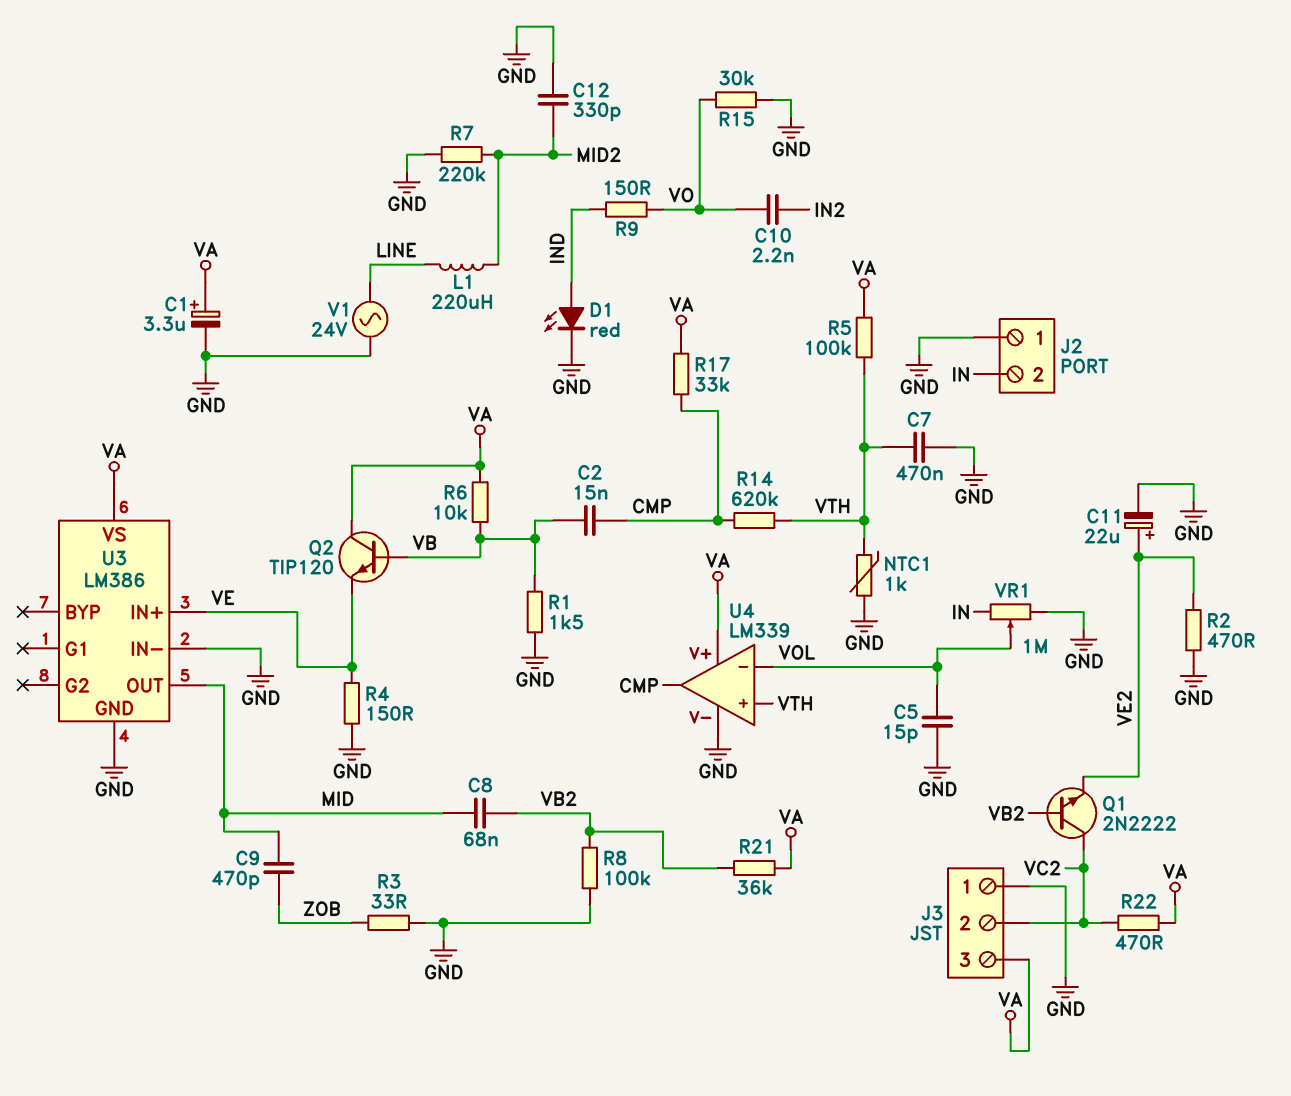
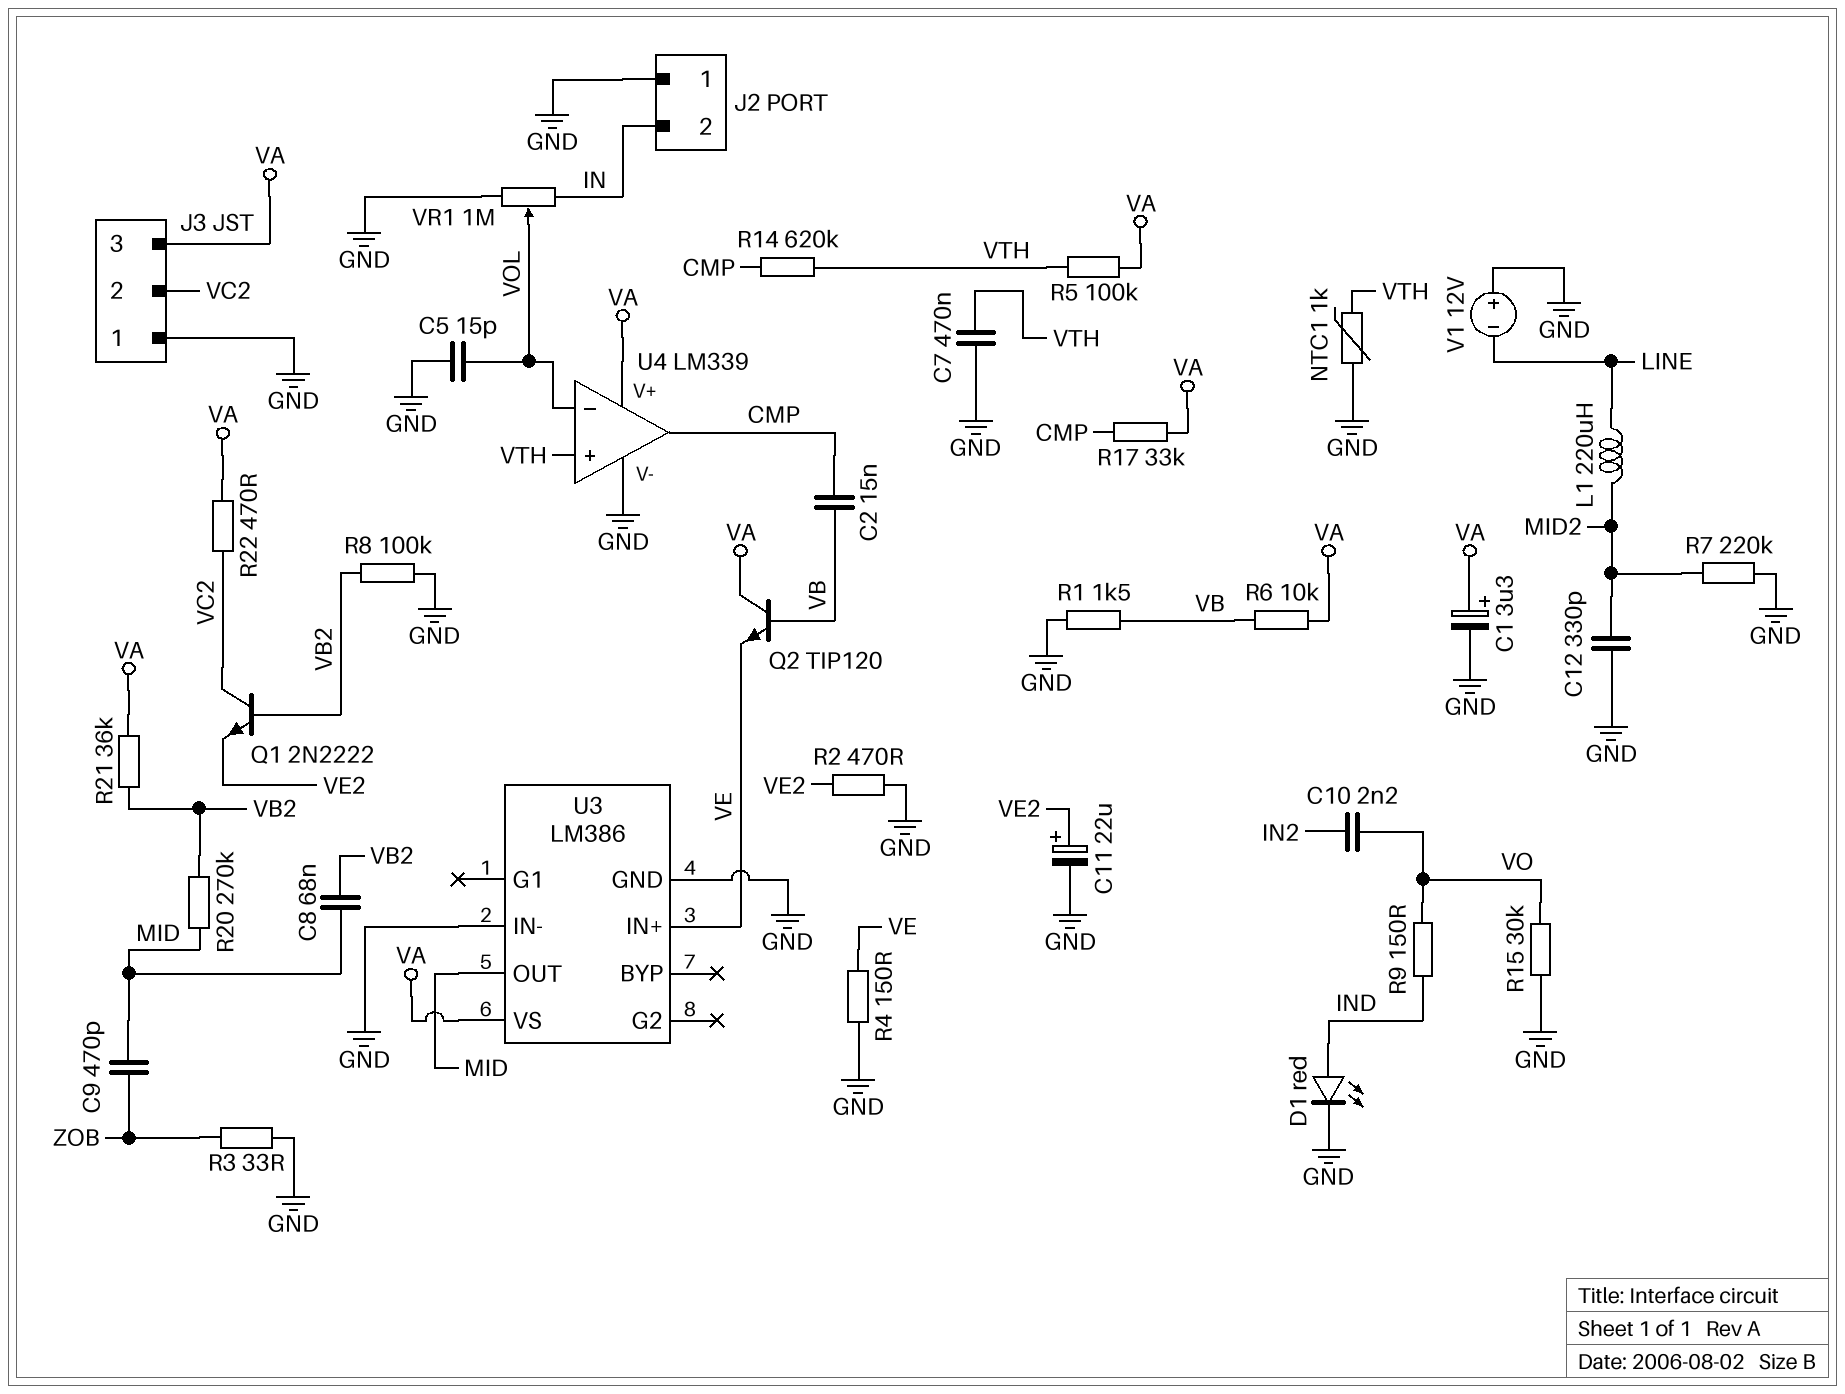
R20: none -> 270k (MID, VB2)
V1: AC 24V (GND, LINE) -> 12V (plus GND, minus LINE)

